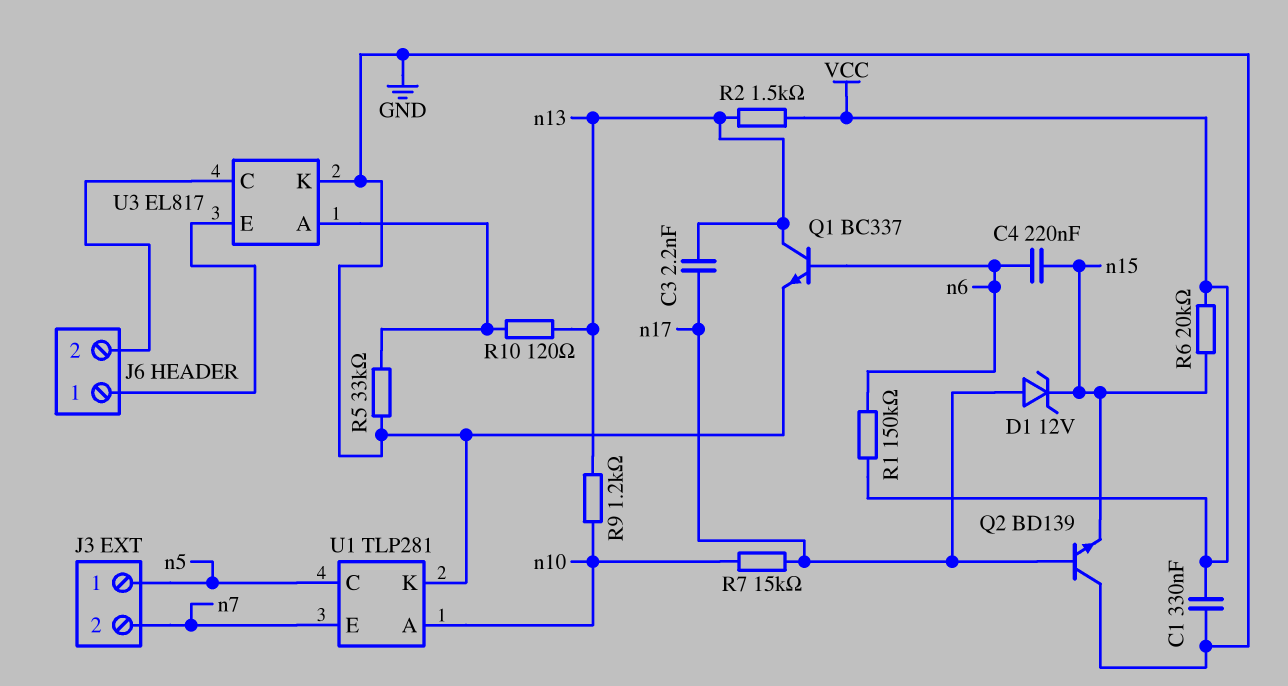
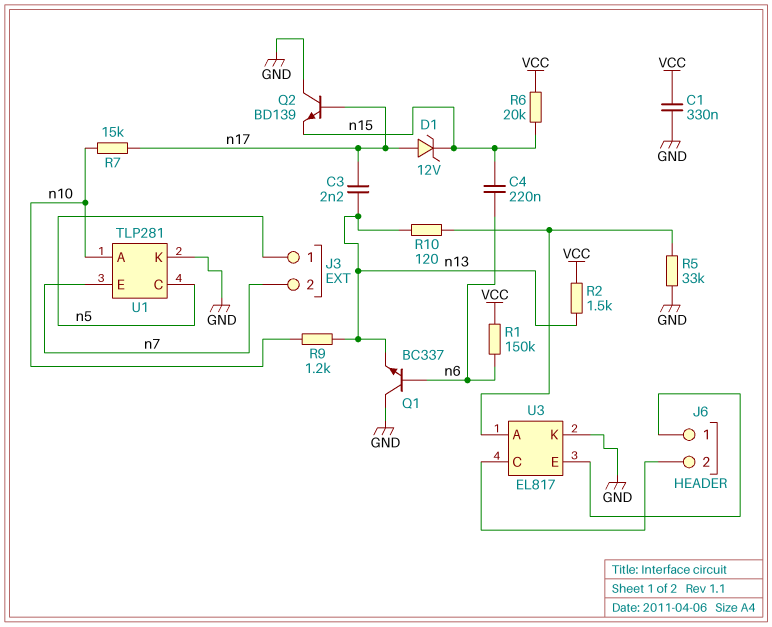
Q1: NPN BC337 (B n6, C n13, E GND) -> NPN BC337 (B n6, C GND, E n13)

